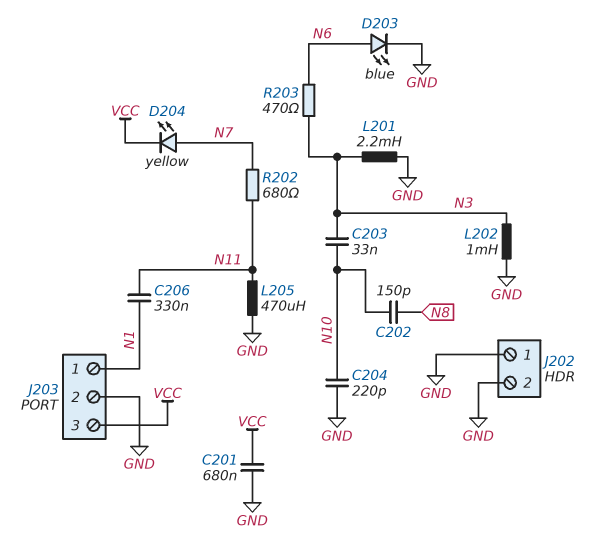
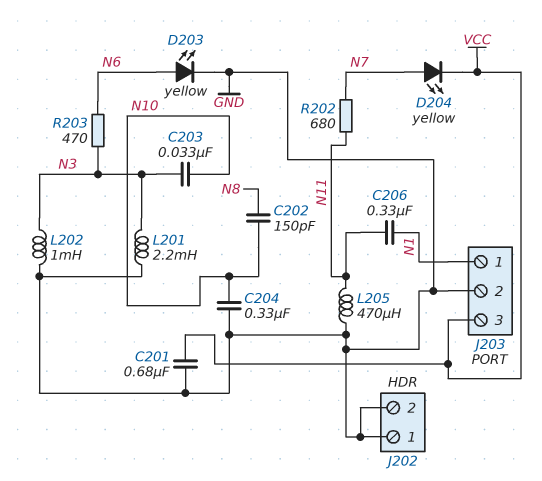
C204: 220pF (GND, N10) -> 330nF (GND, N10)
D203: LED blue (A N6, K GND) -> LED yellow (A N6, K GND)

